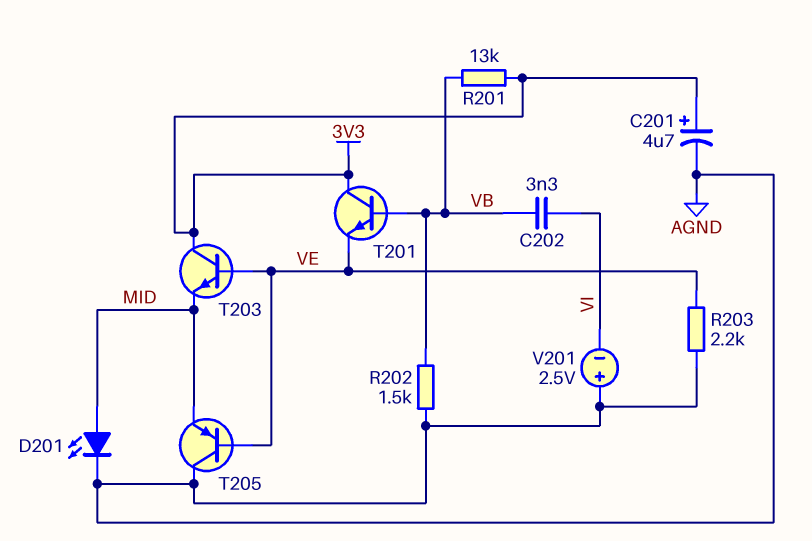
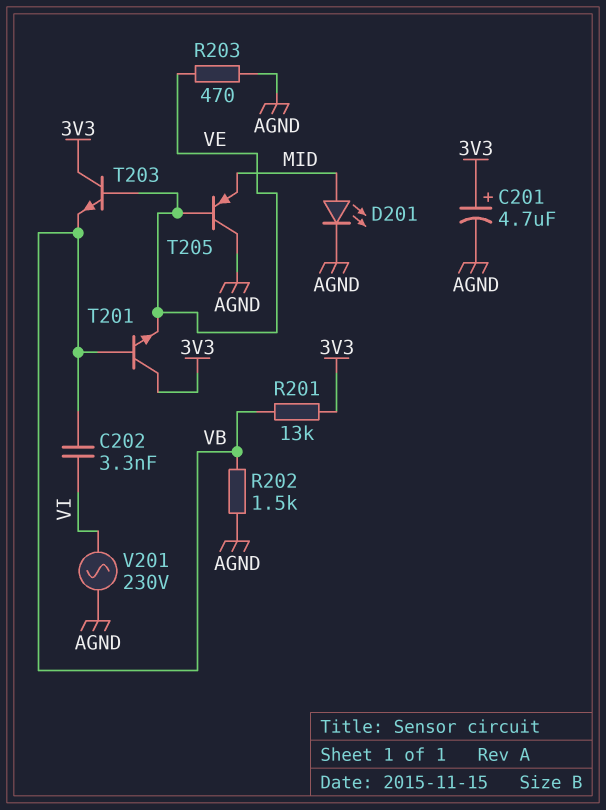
R203: 2.2k (AGND, VE) -> 470 (AGND, VE)
T203: NPN (B VE, C 3V3, E MID) -> NPN (B VE, C 3V3, E VB)
V201: 2.5V (plus AGND, minus VI) -> AC 230V (AGND, VI)

